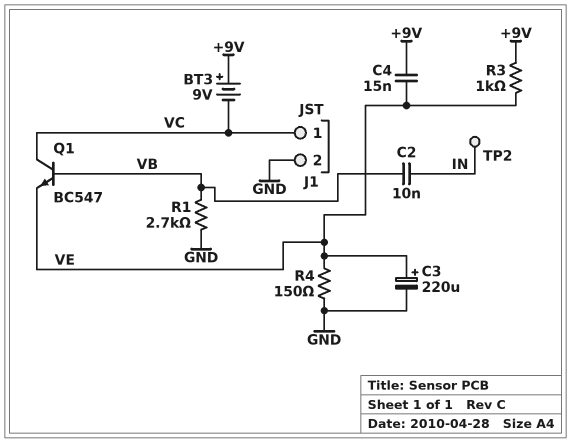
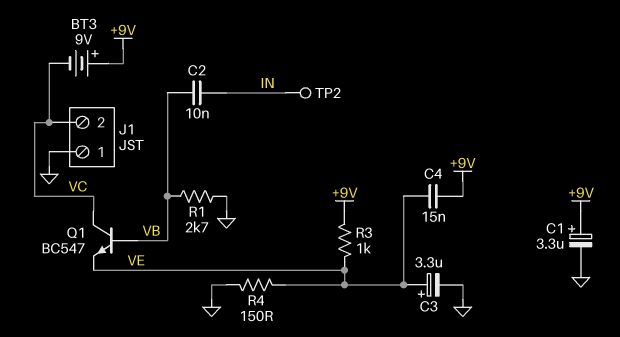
C1: none -> 3.3uF (plus +9V, minus GND)
C3: 220uF (plus VE, minus GND) -> 3.3uF (plus VE, minus GND)
J1 pin 1: VC -> GND
J1 pin 2: GND -> VC

